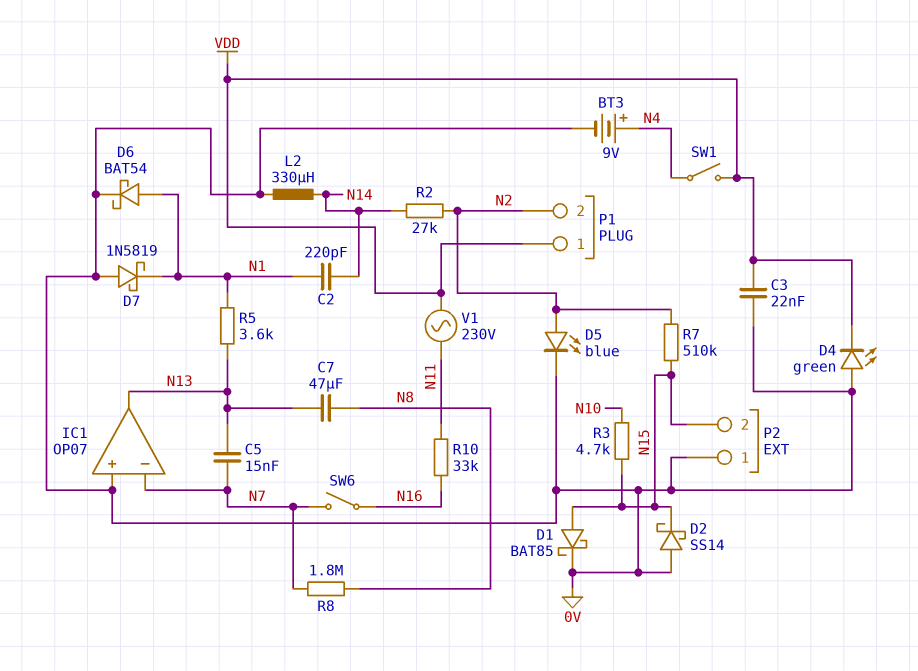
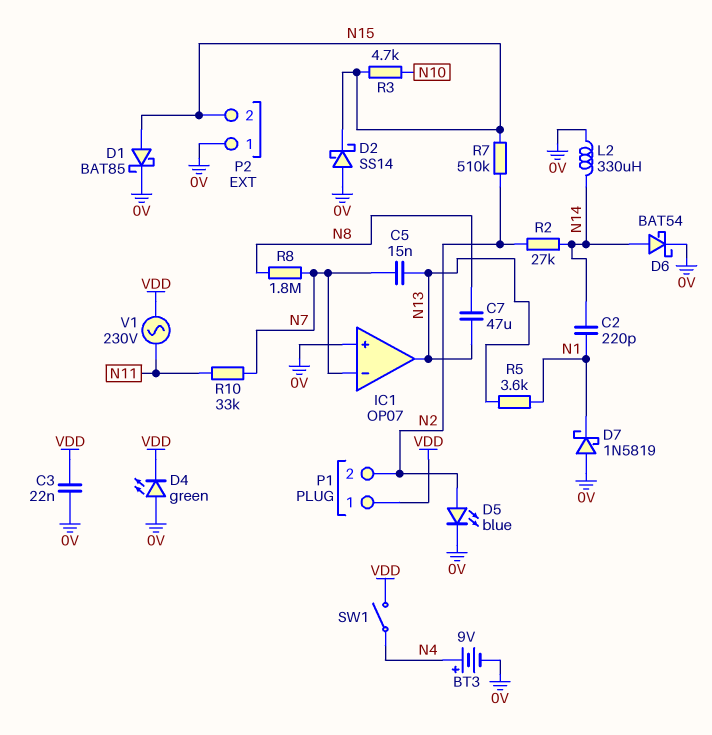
D6: schottky BAT54 (A N1, K 0V) -> schottky BAT54 (A N14, K 0V)
R10: 33k (N11, N16) -> 33k (N7, N11)
SW6: switch (N7, N16) -> none

